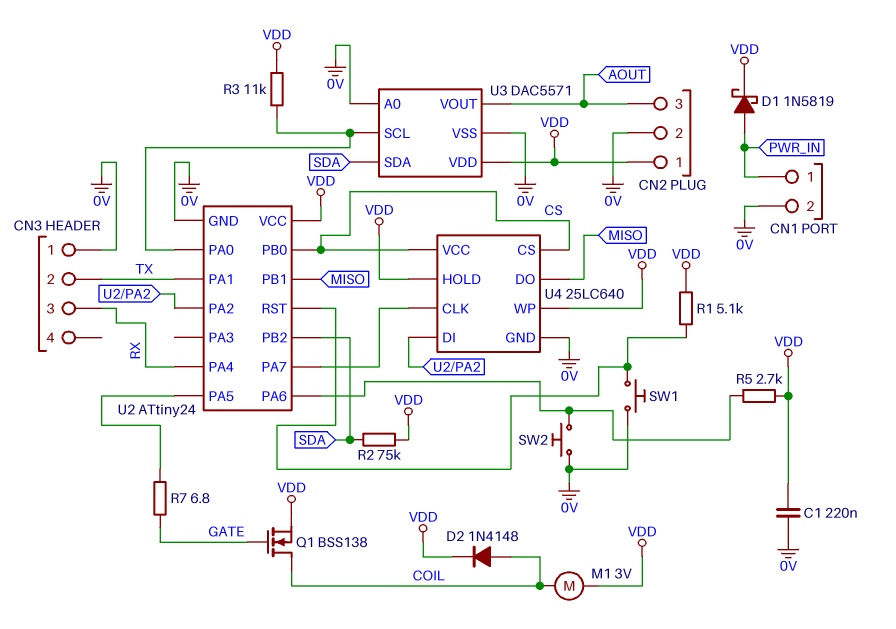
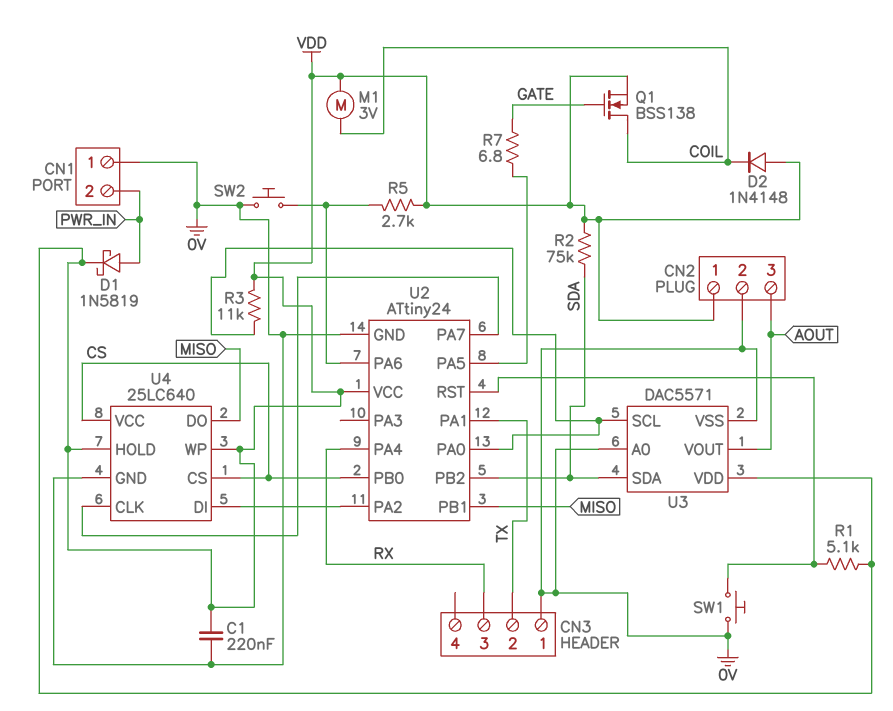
CN1 pin 1: PWR_IN -> 0V
CN1 pin 2: 0V -> PWR_IN
D2: diode 1N4148 (A COIL, K VDD) -> diode 1N4148 (A VDD, K COIL)

